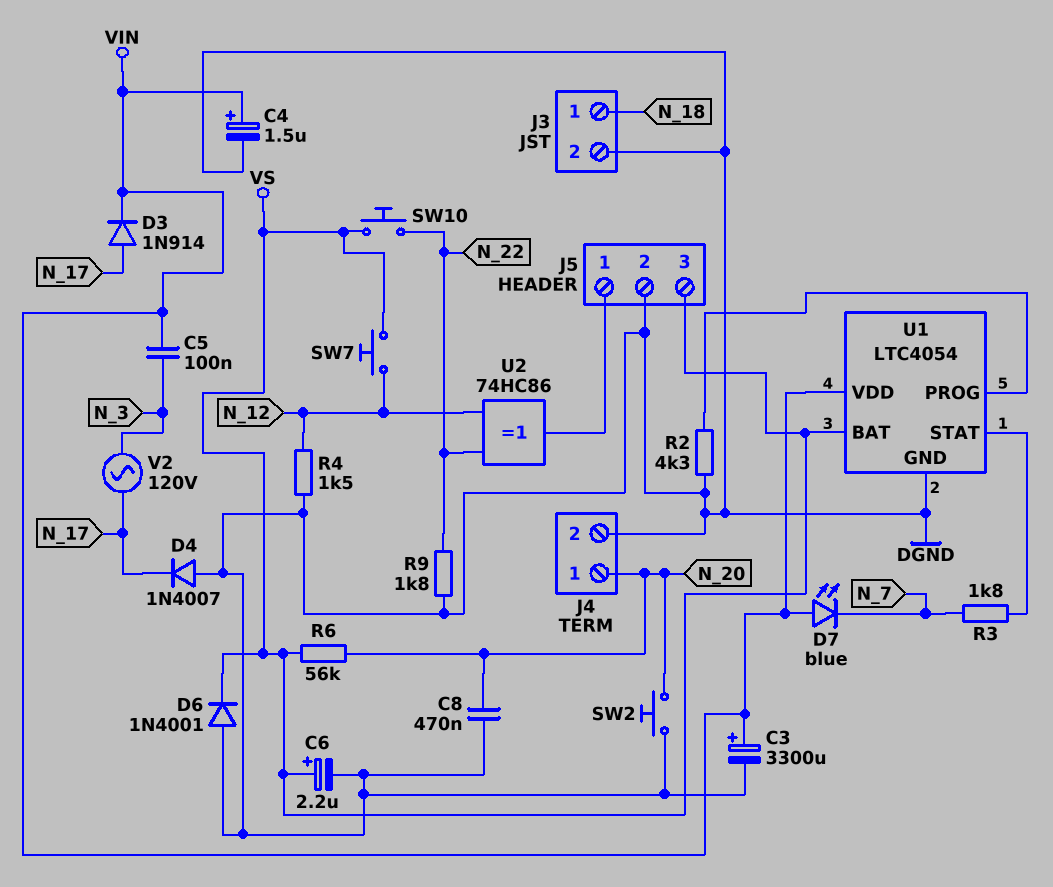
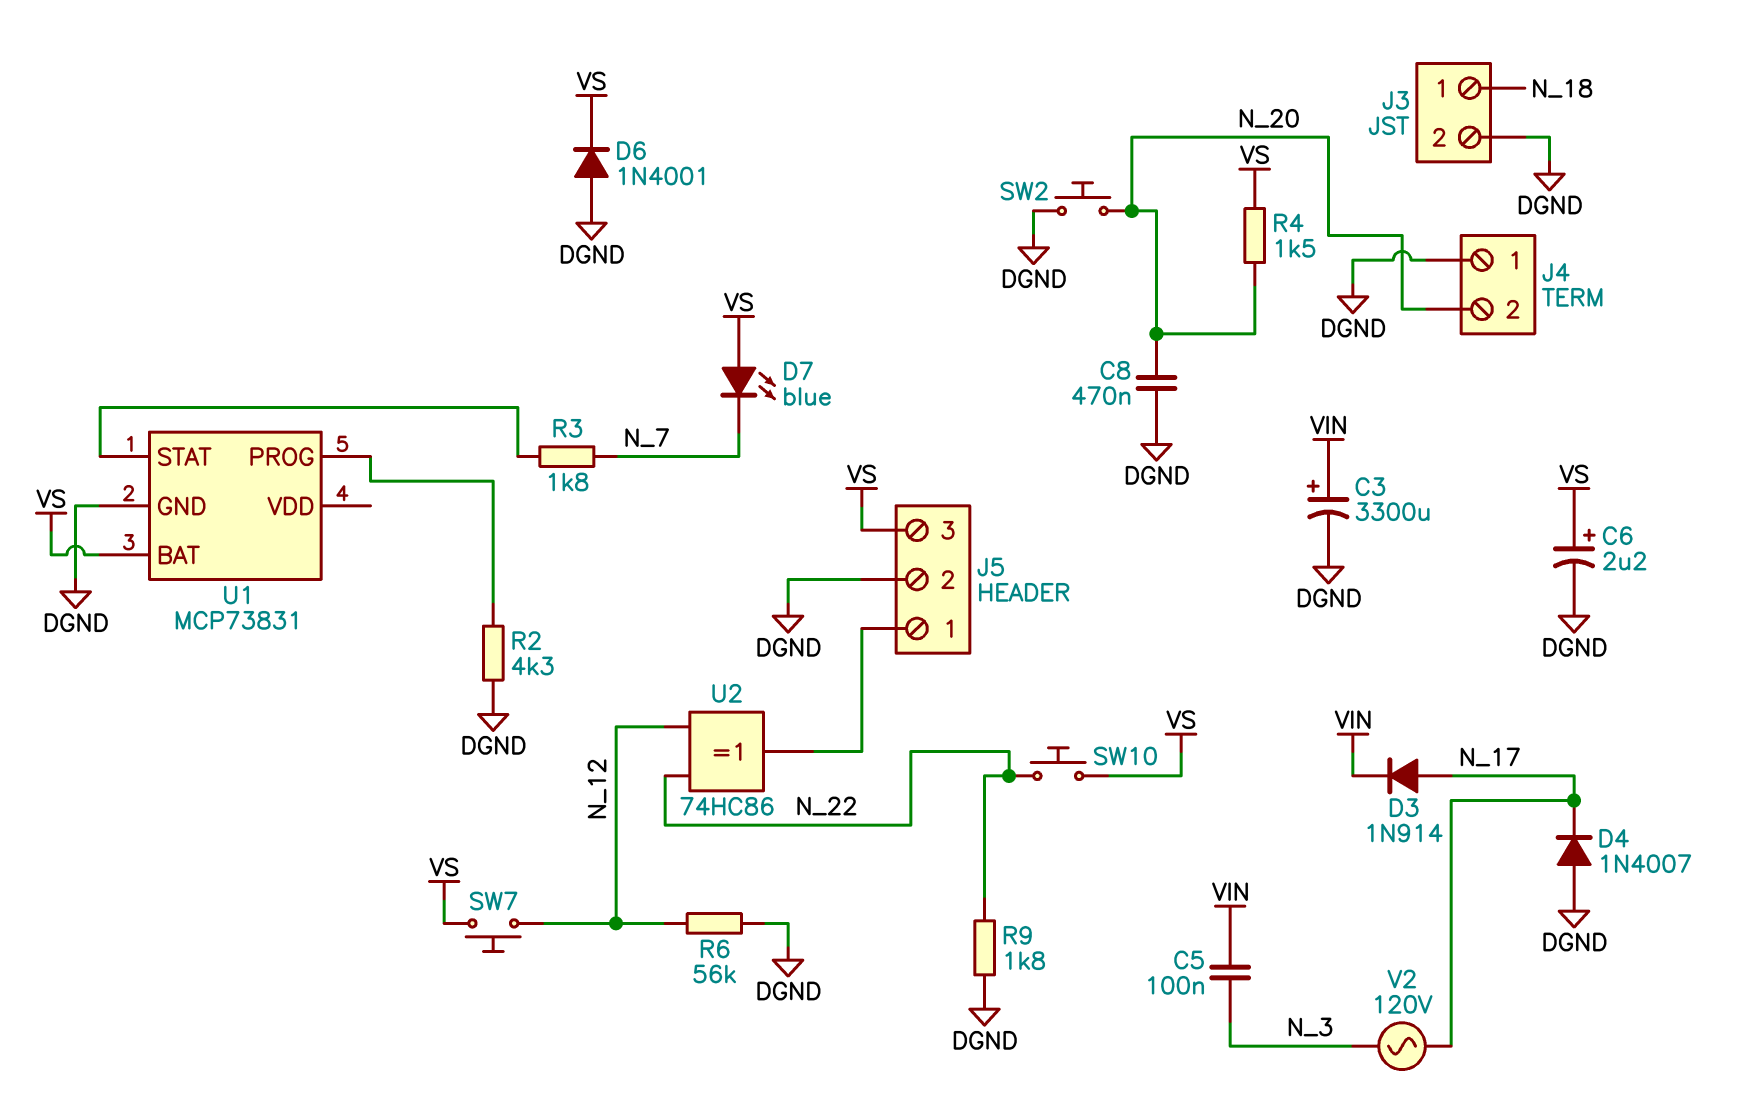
C4: 1.5uF (plus VIN, minus DGND) -> none
D7: LED blue (A VIN, K N_7) -> LED blue (A VS, K N_7)
J4 pin 1: N_20 -> DGND
J4 pin 2: DGND -> N_20
R4: 1.5k (DGND, N_12) -> 1.5k (N_20, VS)
R6: 56k (N_20, VS) -> 56k (DGND, N_12)
U1: LTC4054 -> MCP73831
U1 pin VDD: VIN -> none

